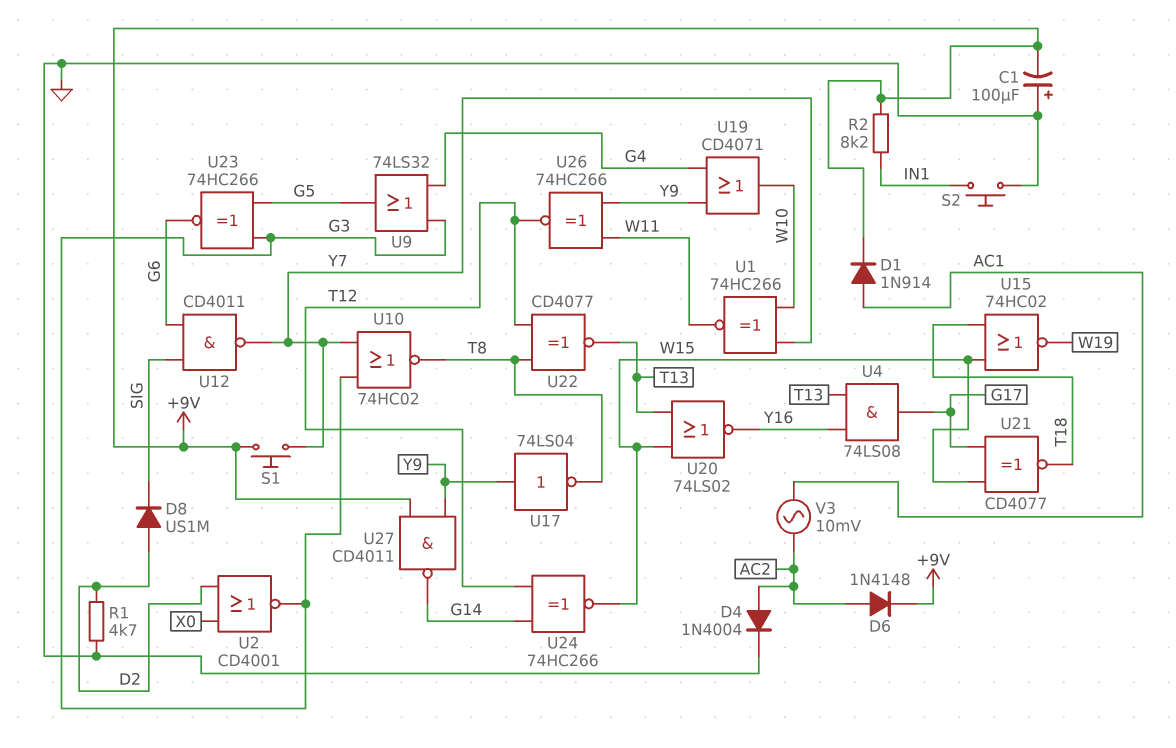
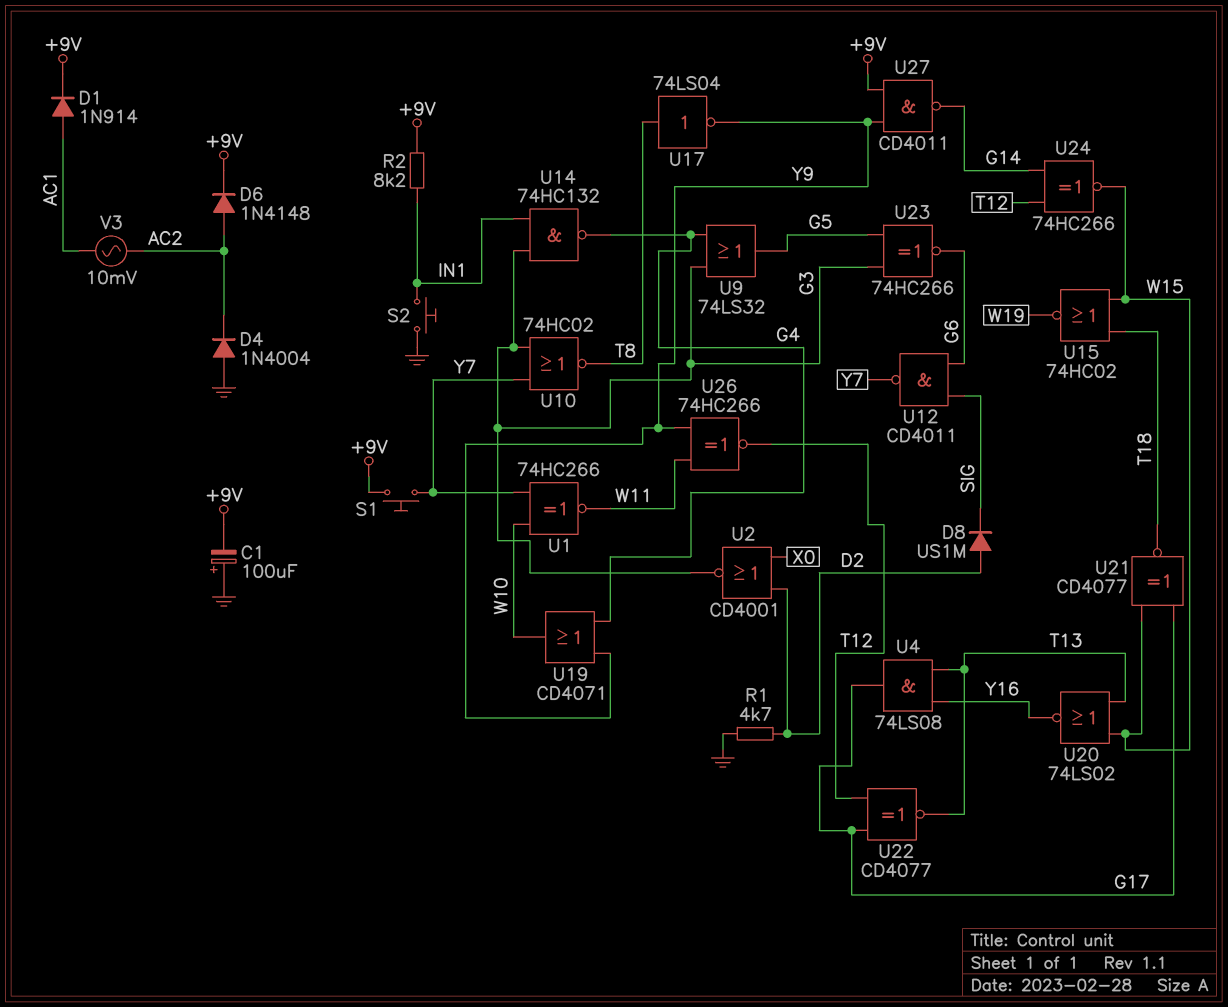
D4: diode 1N4004 (A AC2, K GND) -> diode 1N4004 (A GND, K AC2)
U14: none -> NAND 74HC132 (in G3, in IN1, out G4)
U17: NOT 74LS04 (in Y9, out T8) -> NOT 74LS04 (in T8, out Y9)
U22: XNOR CD4077 (in T8, in T12, out T13) -> XNOR CD4077 (in G17, in T12, out T13)

